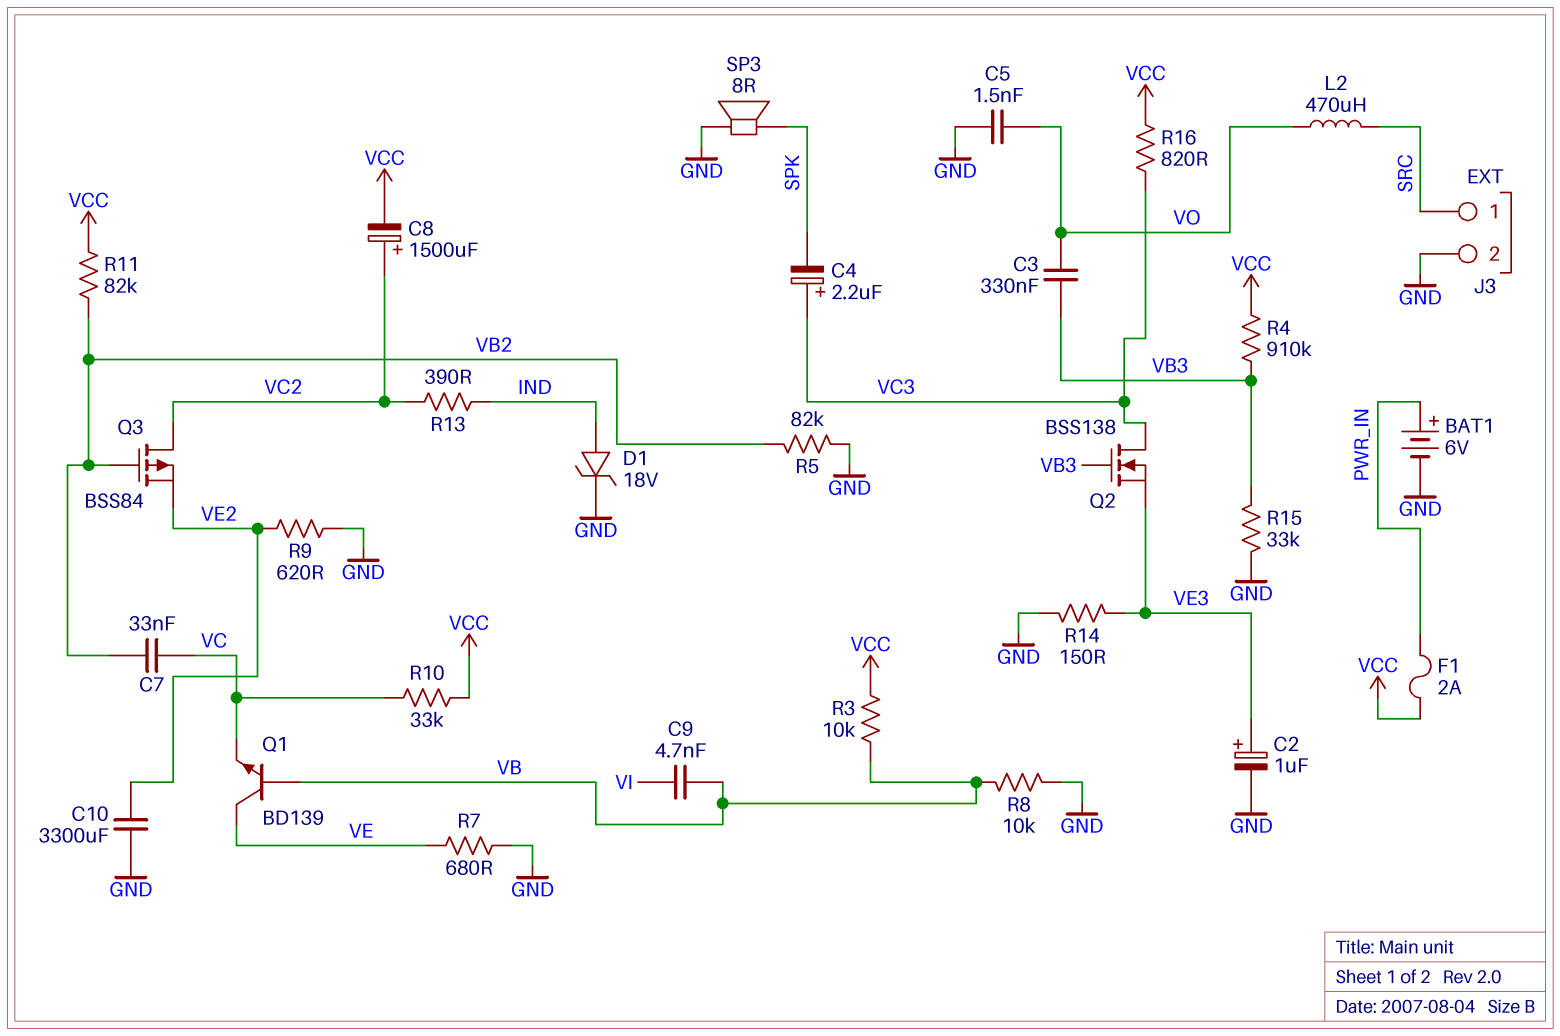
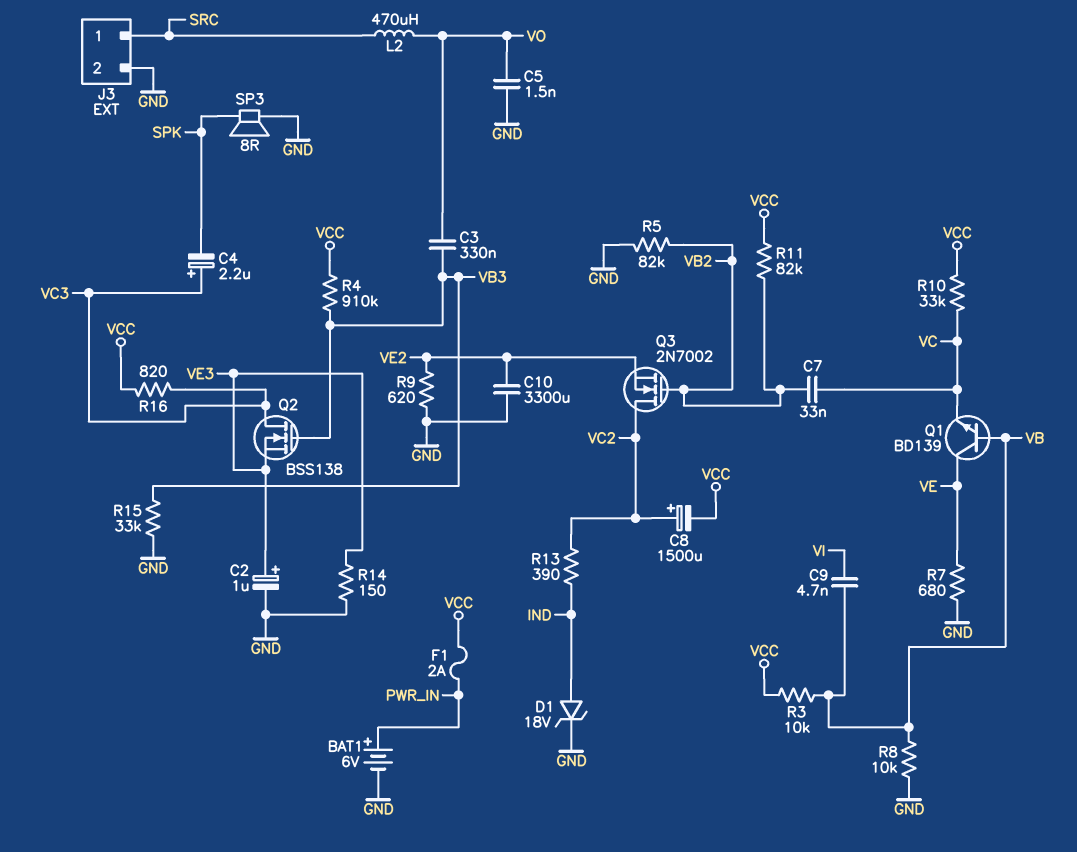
Q3: PMOS BSS84 (G VB2, D VC2, S VE2) -> NMOS 2N7002 (G VB2, D VC2, S VE2)

